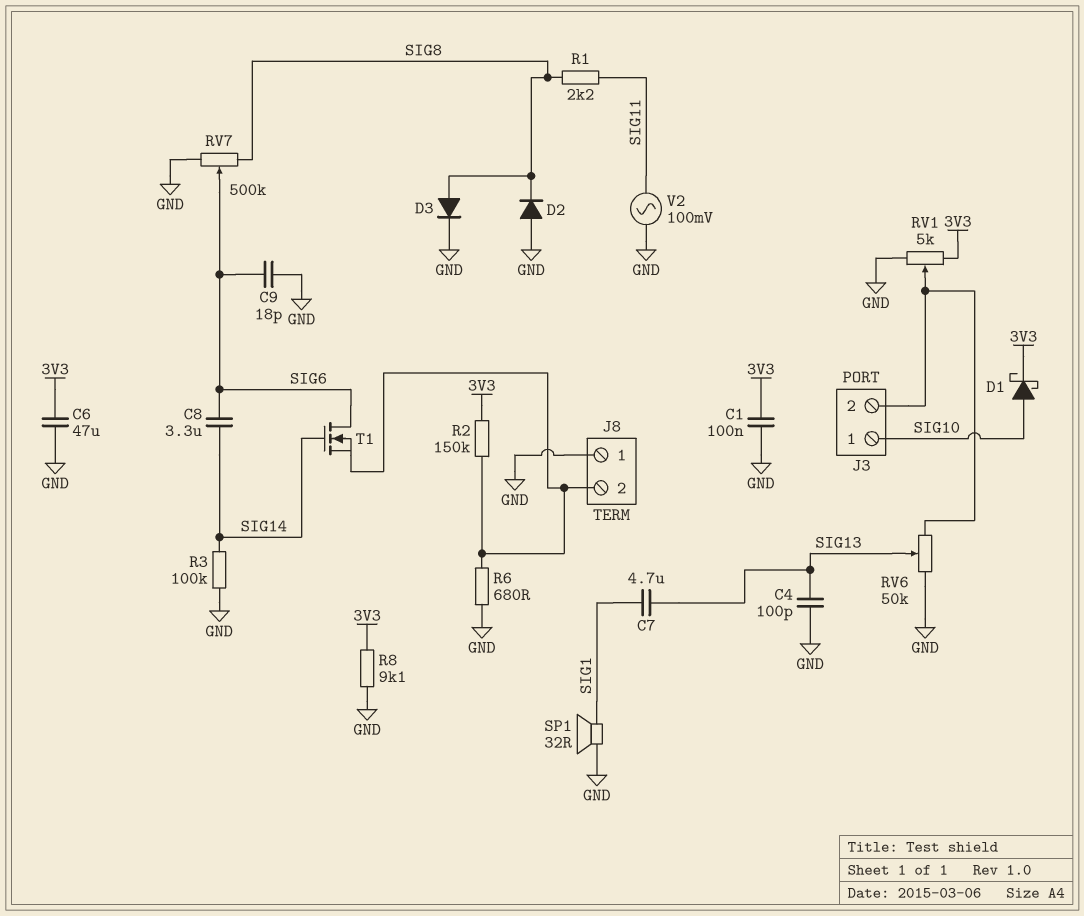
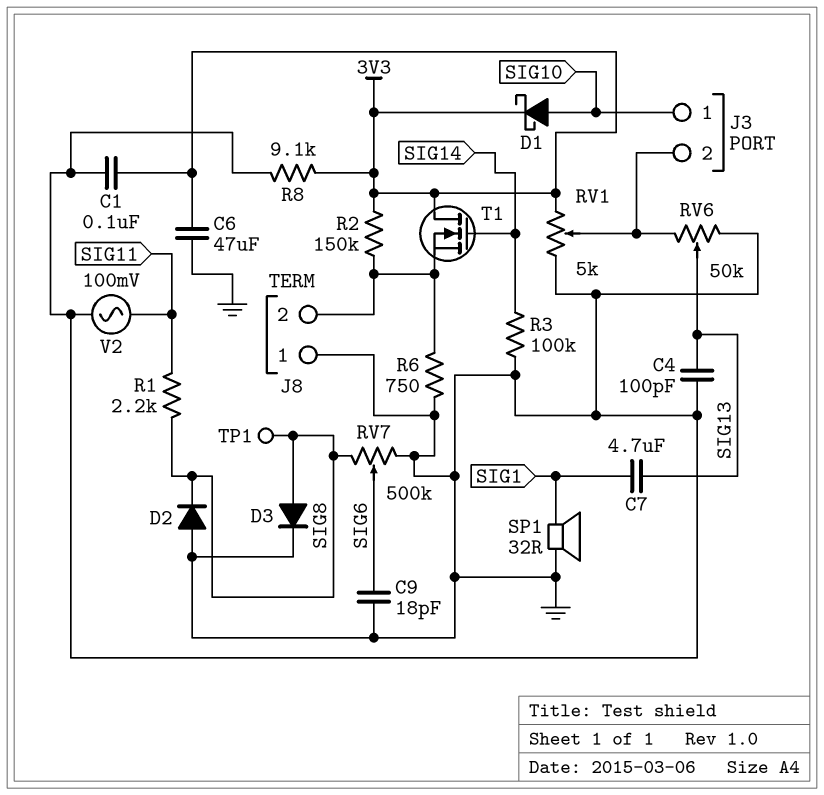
C8: 3.3uF (SIG6, SIG14) -> none
R6: 680 (GND, J8/2) -> 750 (GND, J8/2)
T1: NMOS (G SIG14, D SIG6, S J8/2) -> NMOS (G SIG14, D 3V3, S J8/2)
TP1: none -> test point (SIG8)

